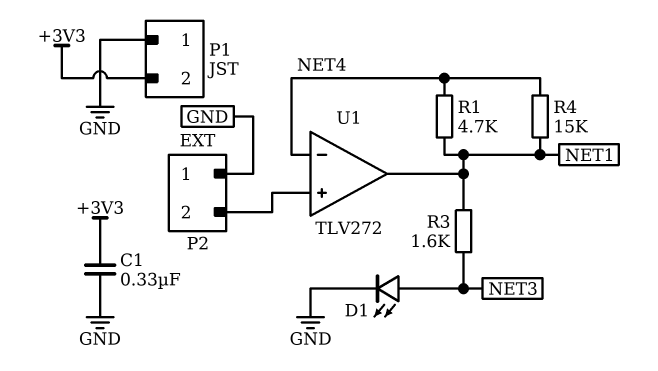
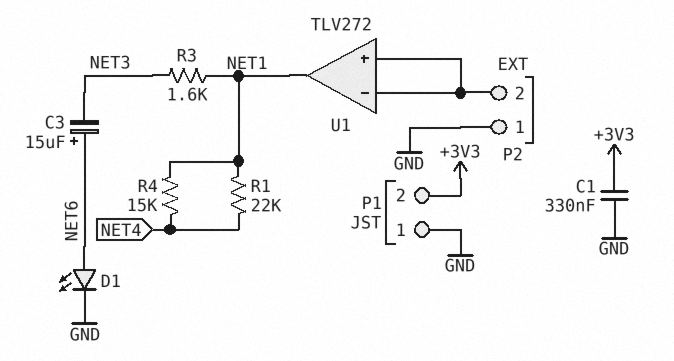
C3: none -> 15uF (plus NET6, minus NET3)
D1: LED (A NET3, K GND) -> LED (A NET6, K GND)
R1: 4.7k (NET1, NET4) -> 22k (NET1, NET4)
U1 pin in-: NET4 -> P2/2

